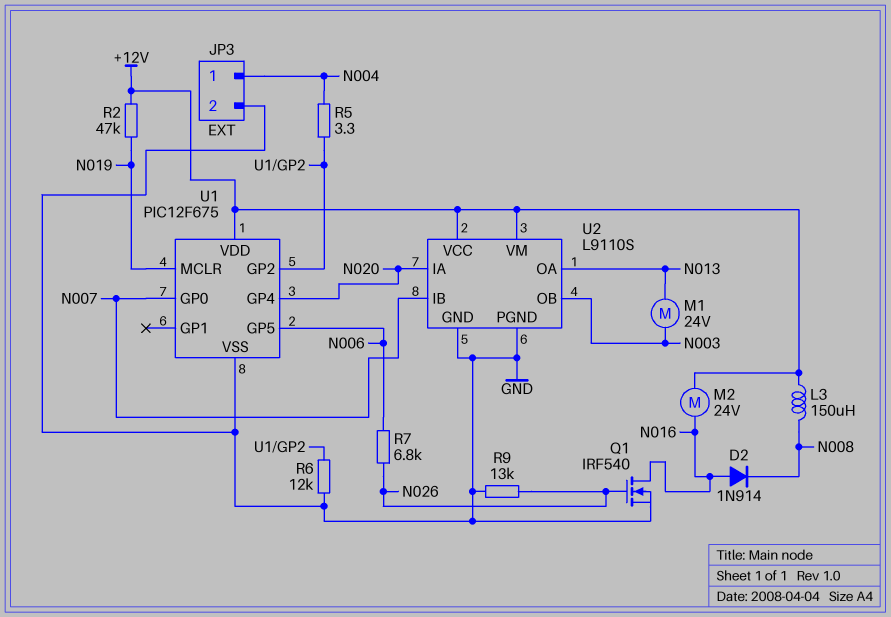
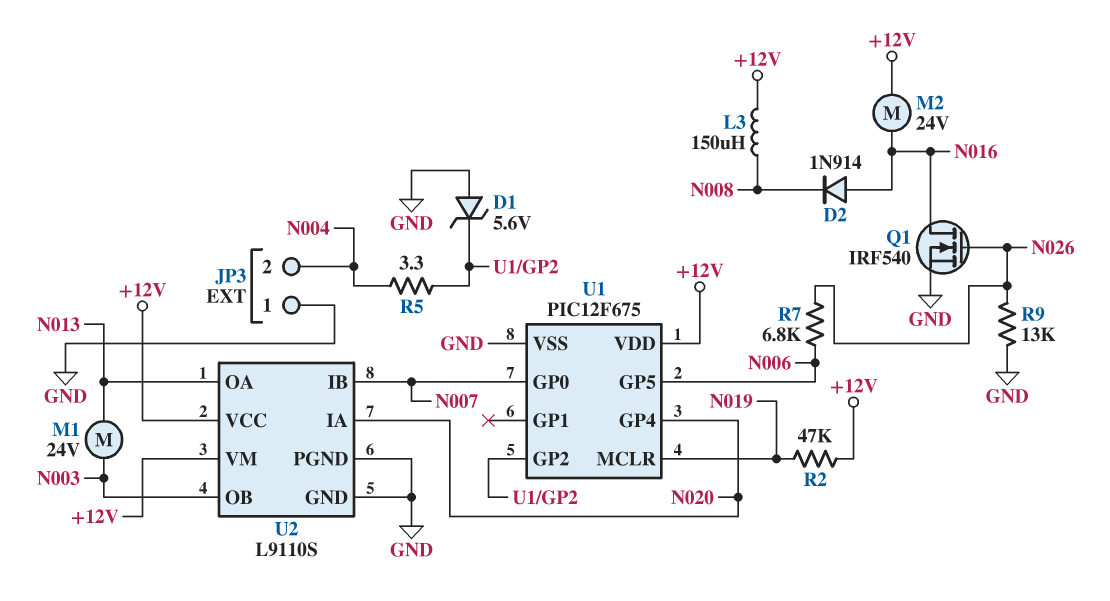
D1: none -> zener 5.6V (A GND, K U1/GP2)
JP3 pin 1: N004 -> GND
JP3 pin 2: GND -> N004
R6: 12k (GND, U1/GP2) -> none

